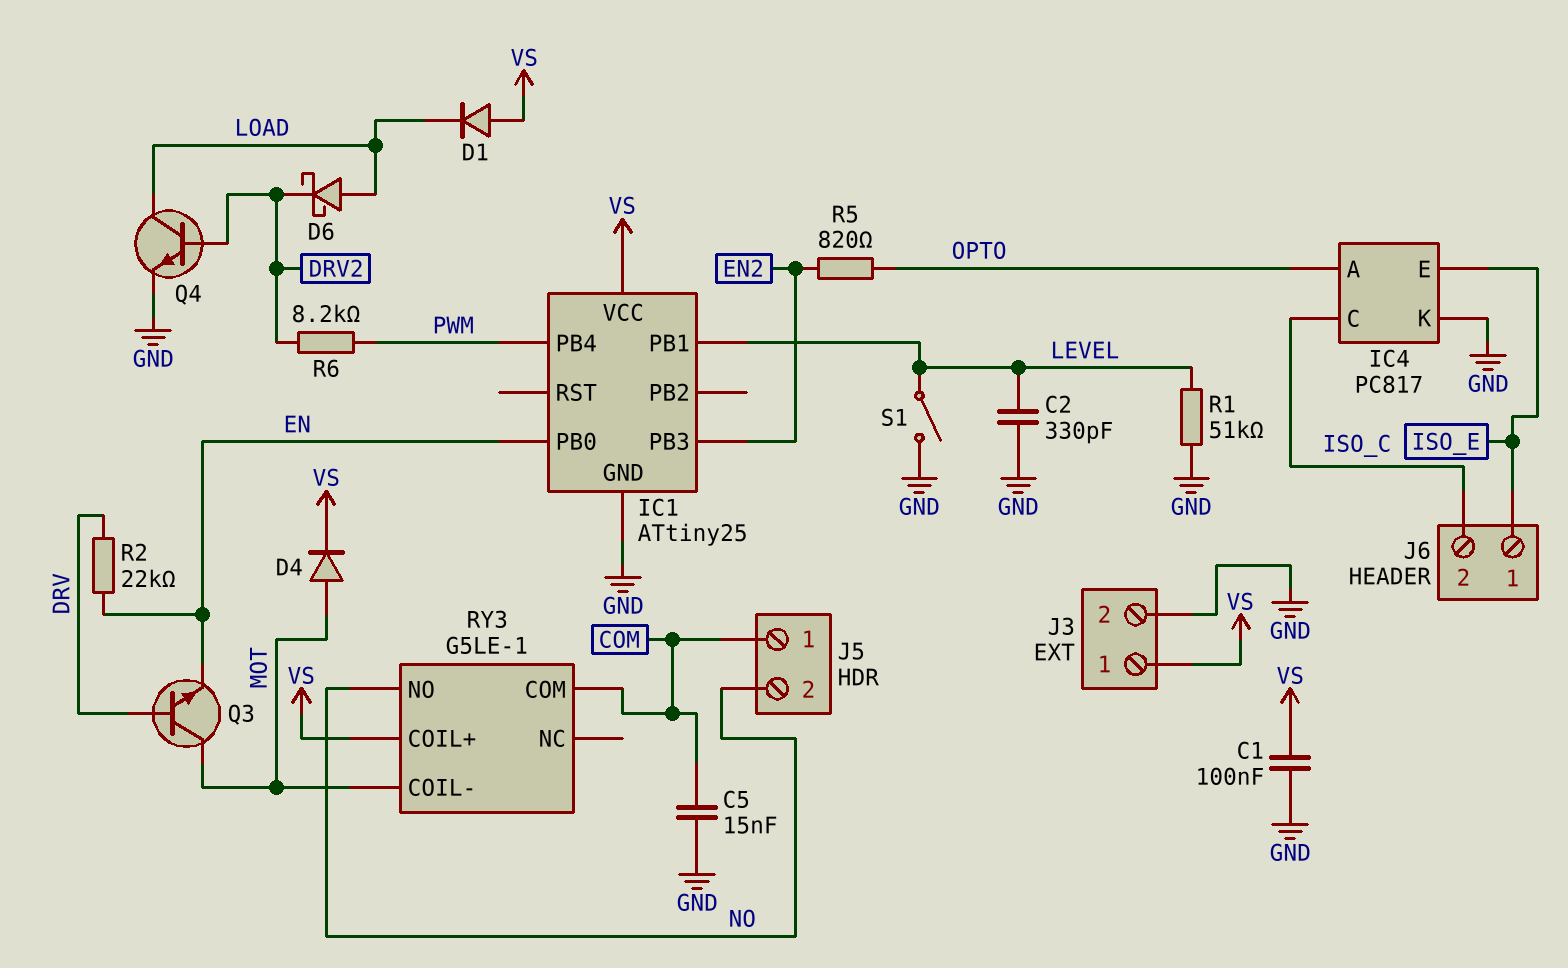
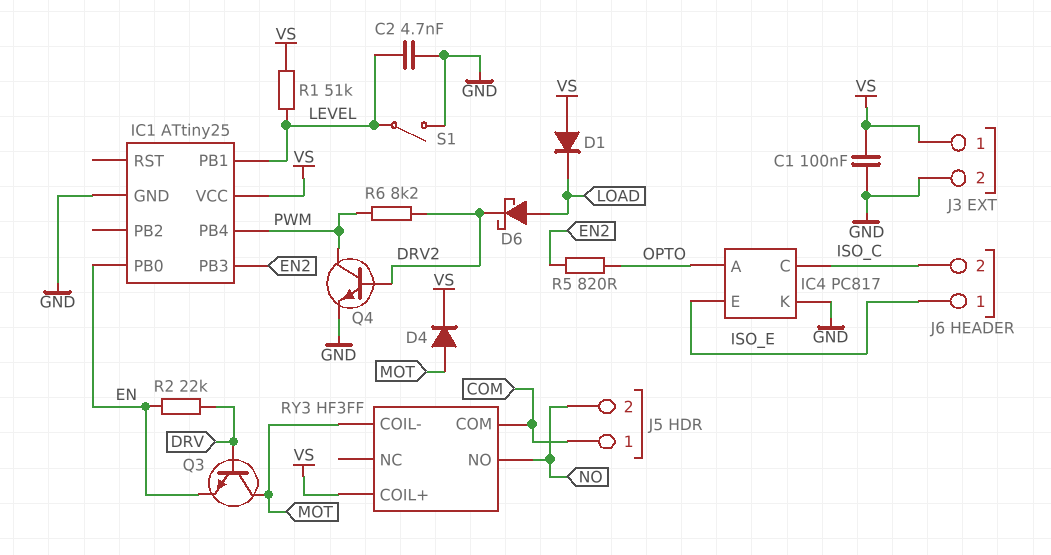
C2: 330pF (GND, LEVEL) -> 4.7nF (GND, LEVEL)
C5: 15nF (COM, GND) -> none
Q4: NPN (B DRV2, C LOAD, E GND) -> NPN (B DRV2, C PWM, E GND)
R1: 51k (GND, LEVEL) -> 51k (LEVEL, VS)
RY3: G5LE-1 -> HF3FF

